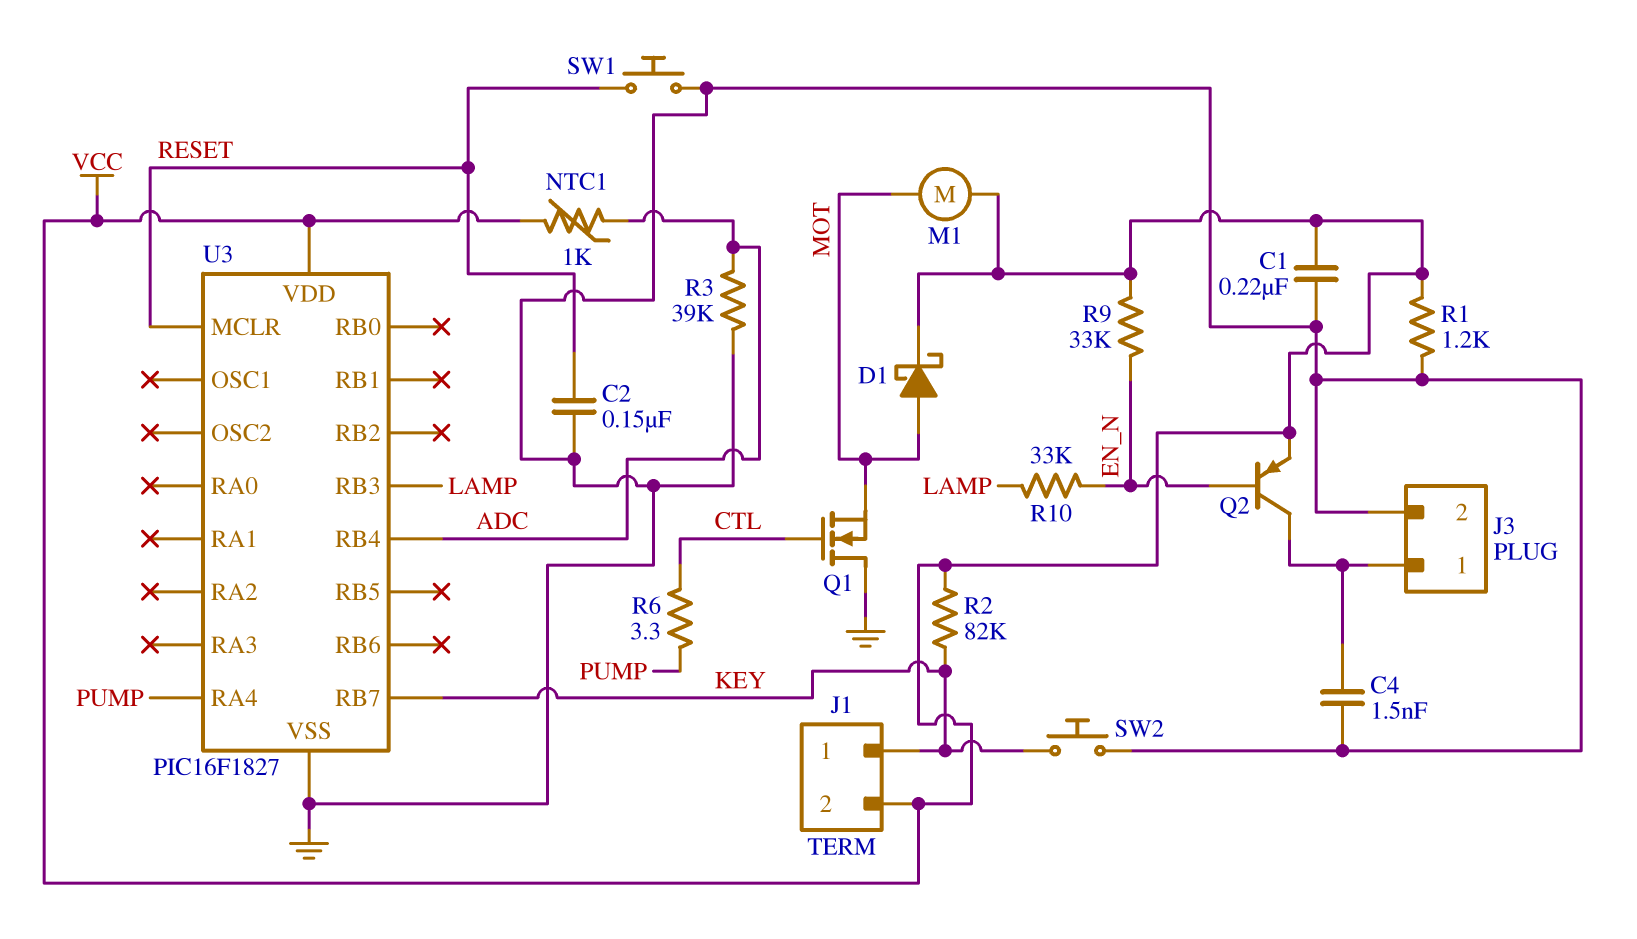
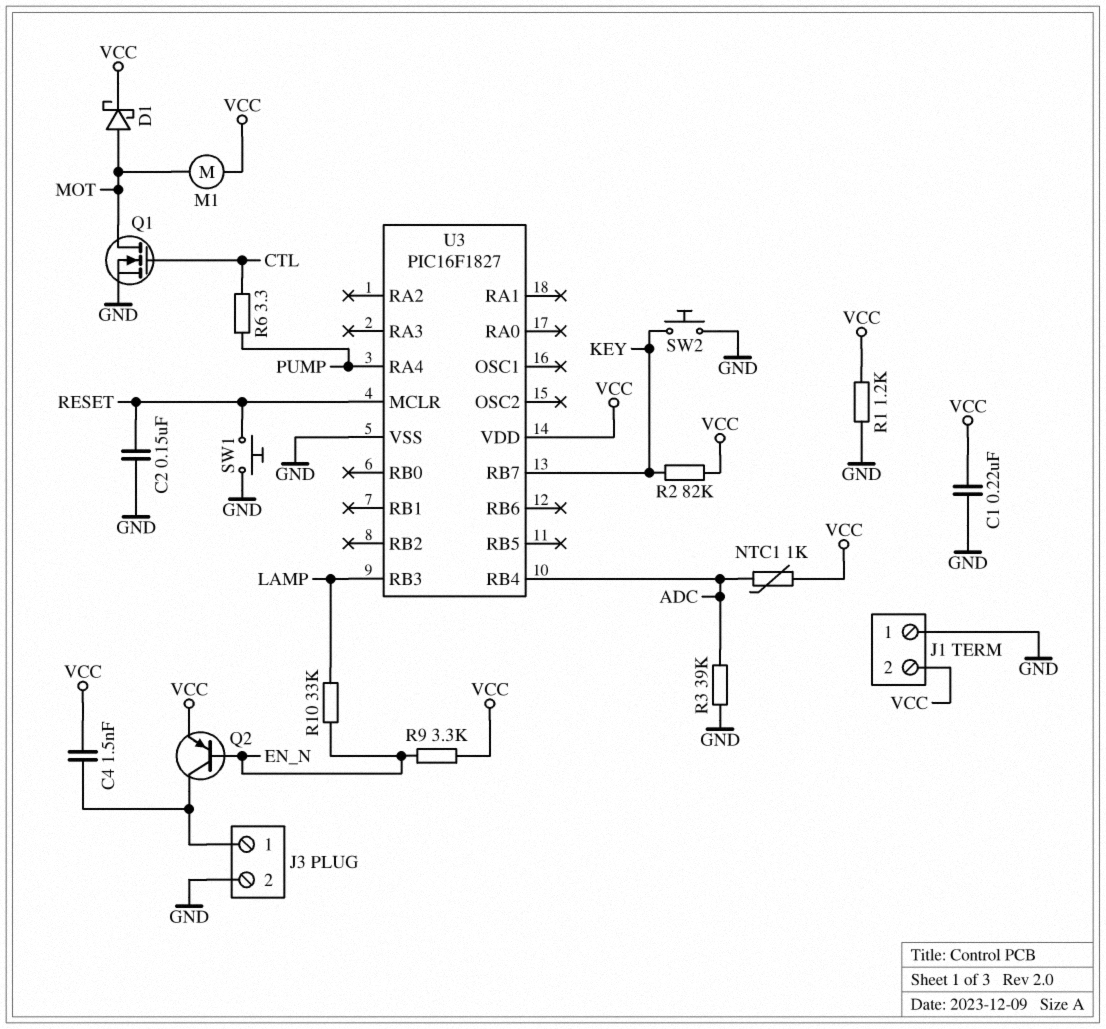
C4: 1.5nF (GND, J3/1) -> 1.5nF (J3/1, VCC)
J1 pin 1: KEY -> GND
Q1: NMOS (G CTL, D GND, S MOT) -> NMOS (G CTL, D MOT, S GND)
R9: 33k (EN_N, VCC) -> 3.3k (EN_N, VCC)

